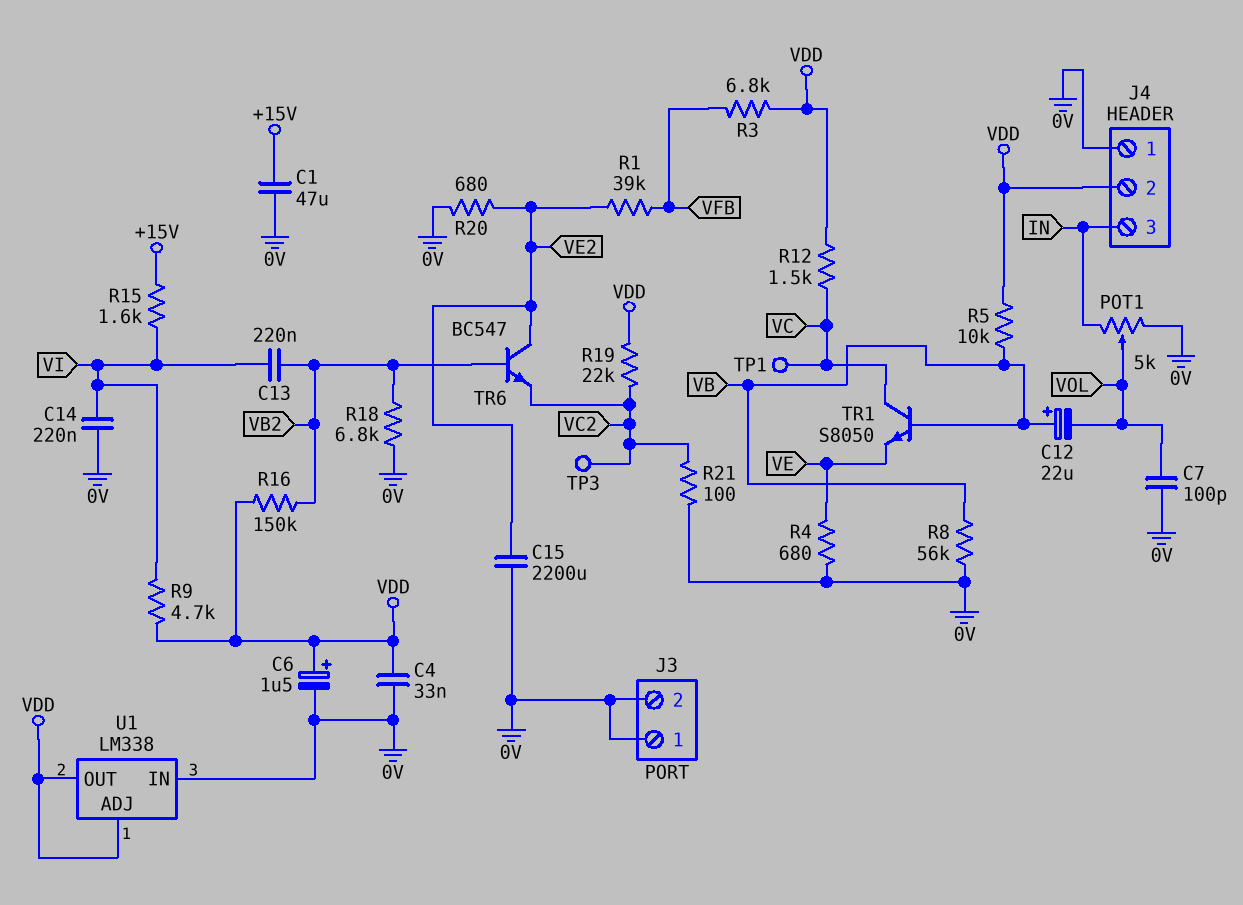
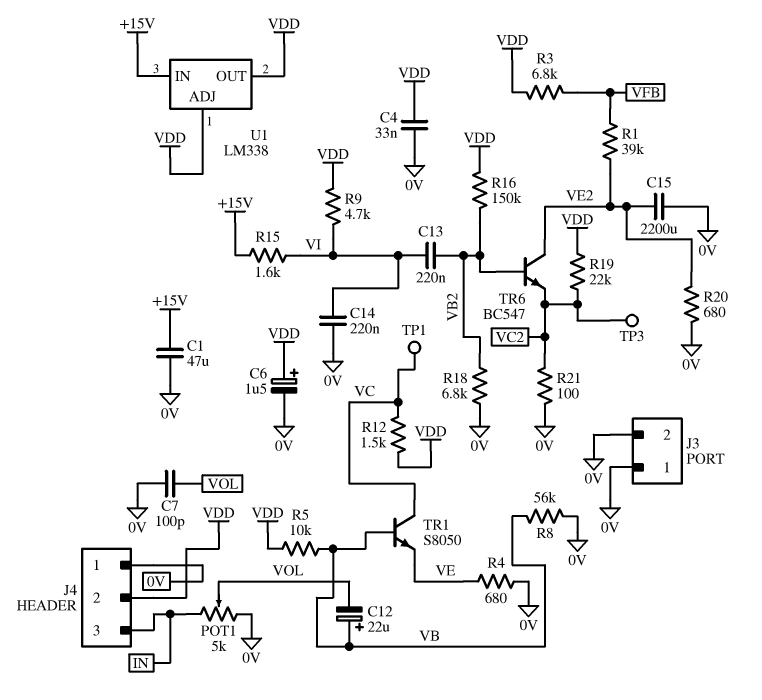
U1 pin IN: 0V -> +15V

